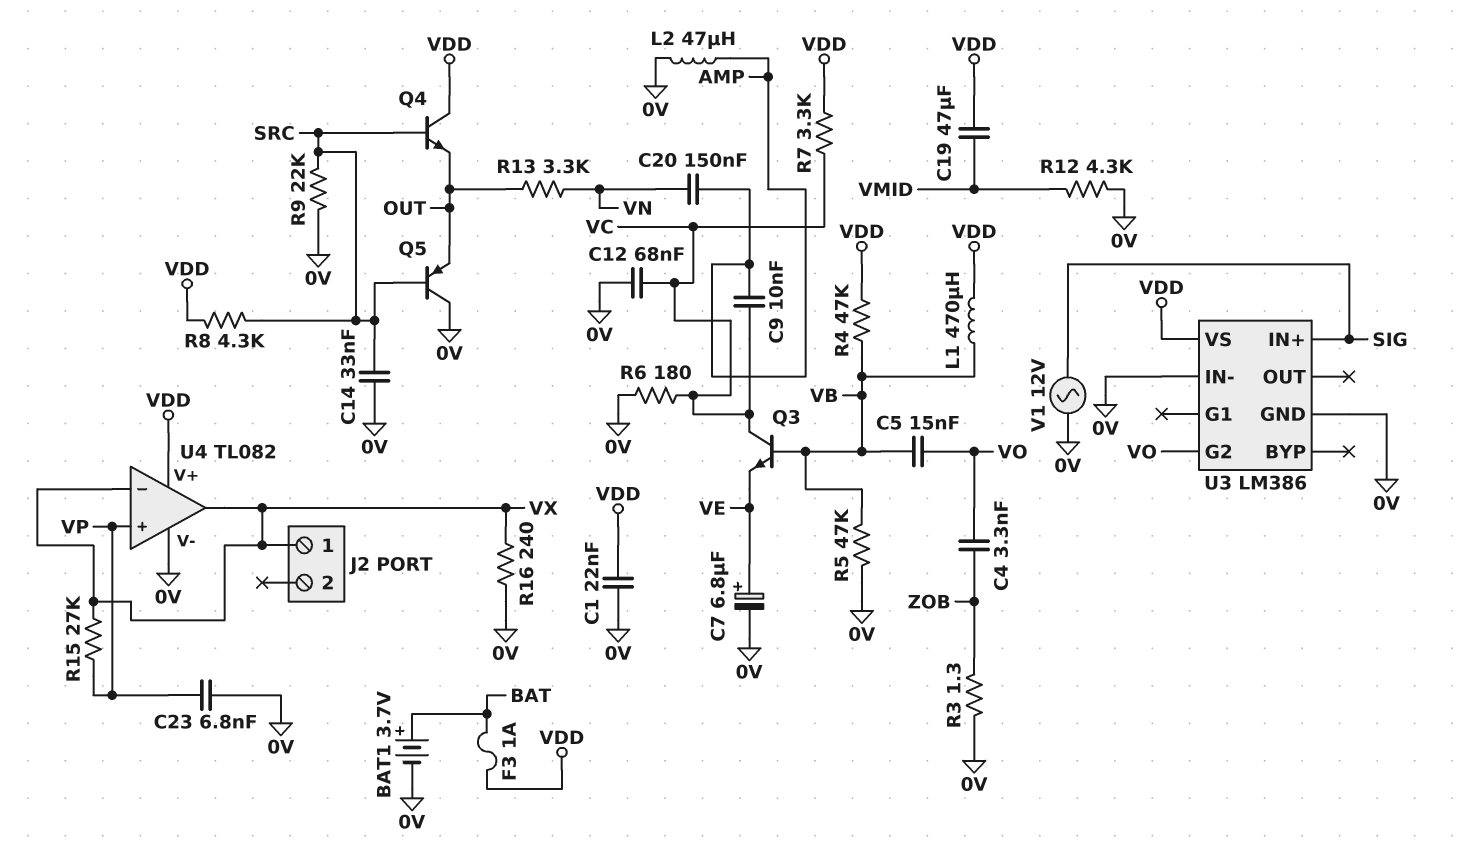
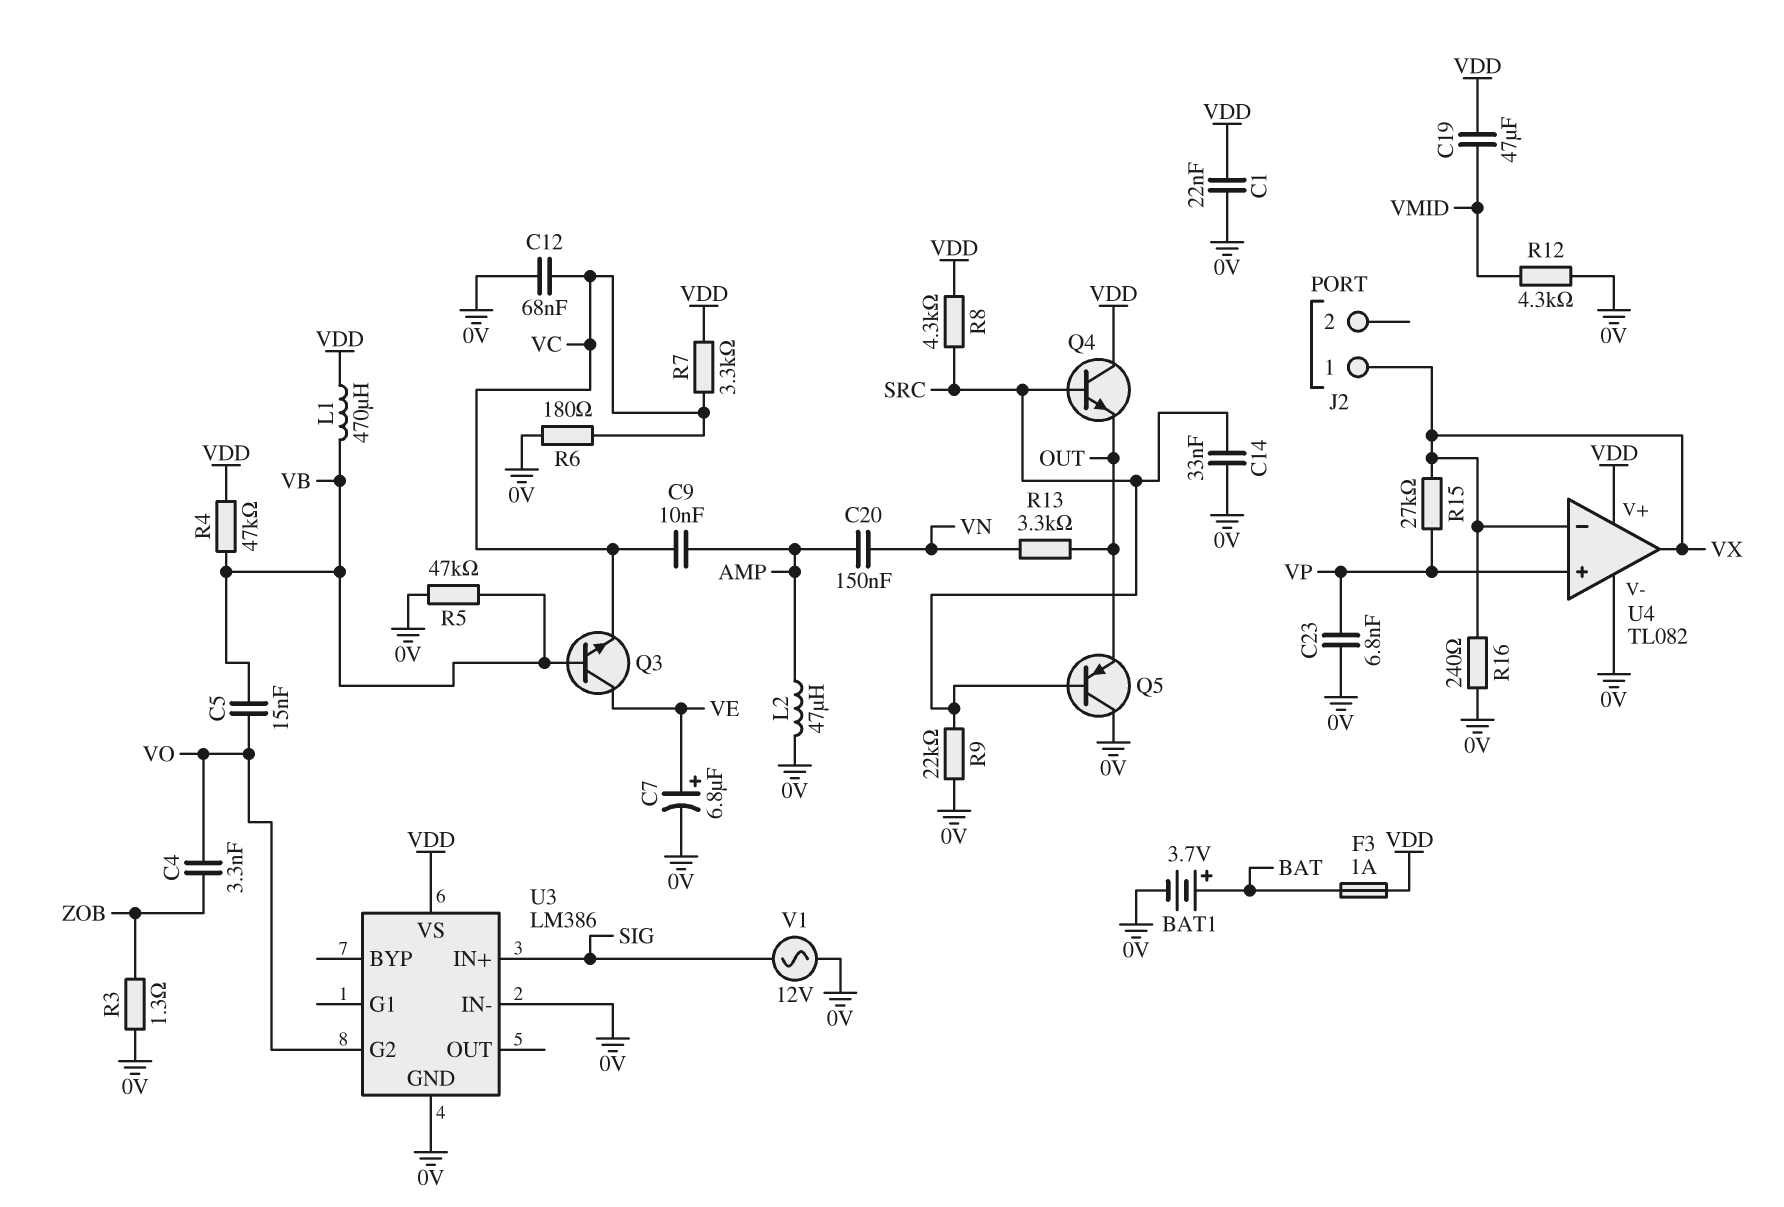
Q3: NPN (B VB, C VC, E VE) -> NPN (B VB, C VE, E VC)

